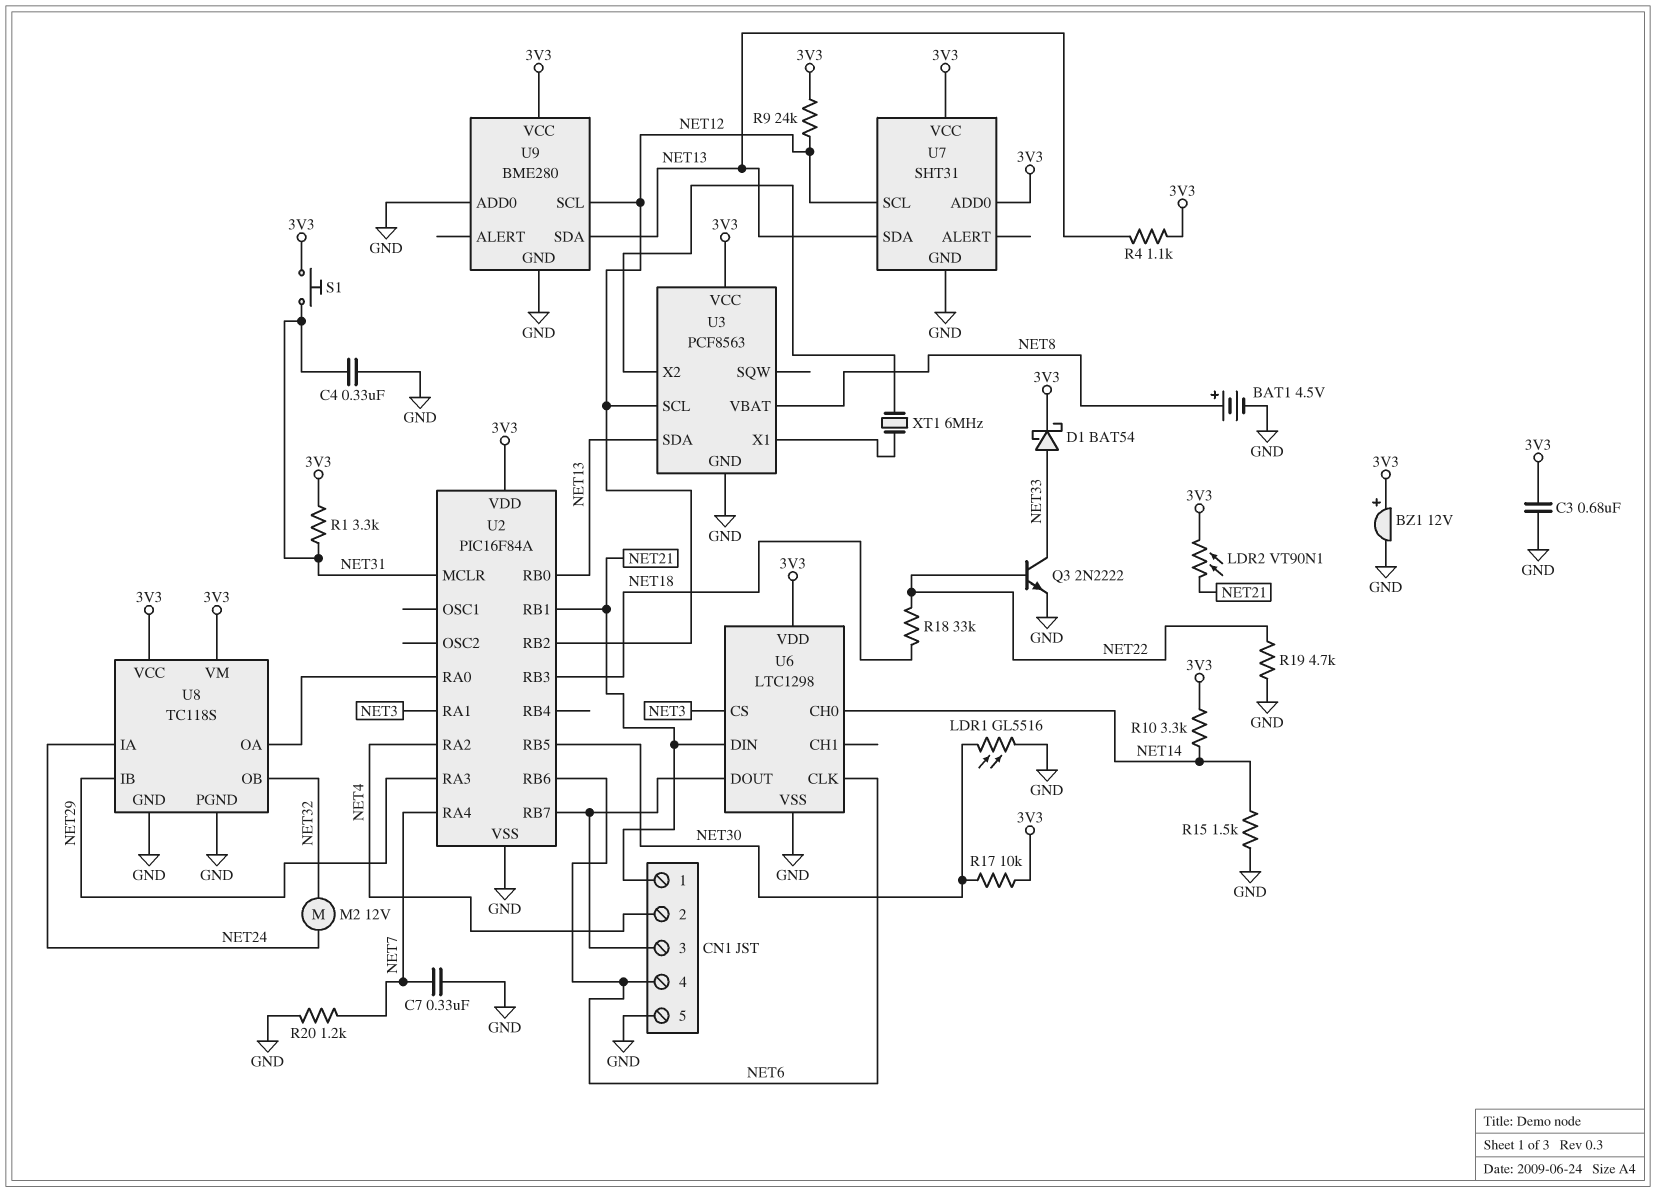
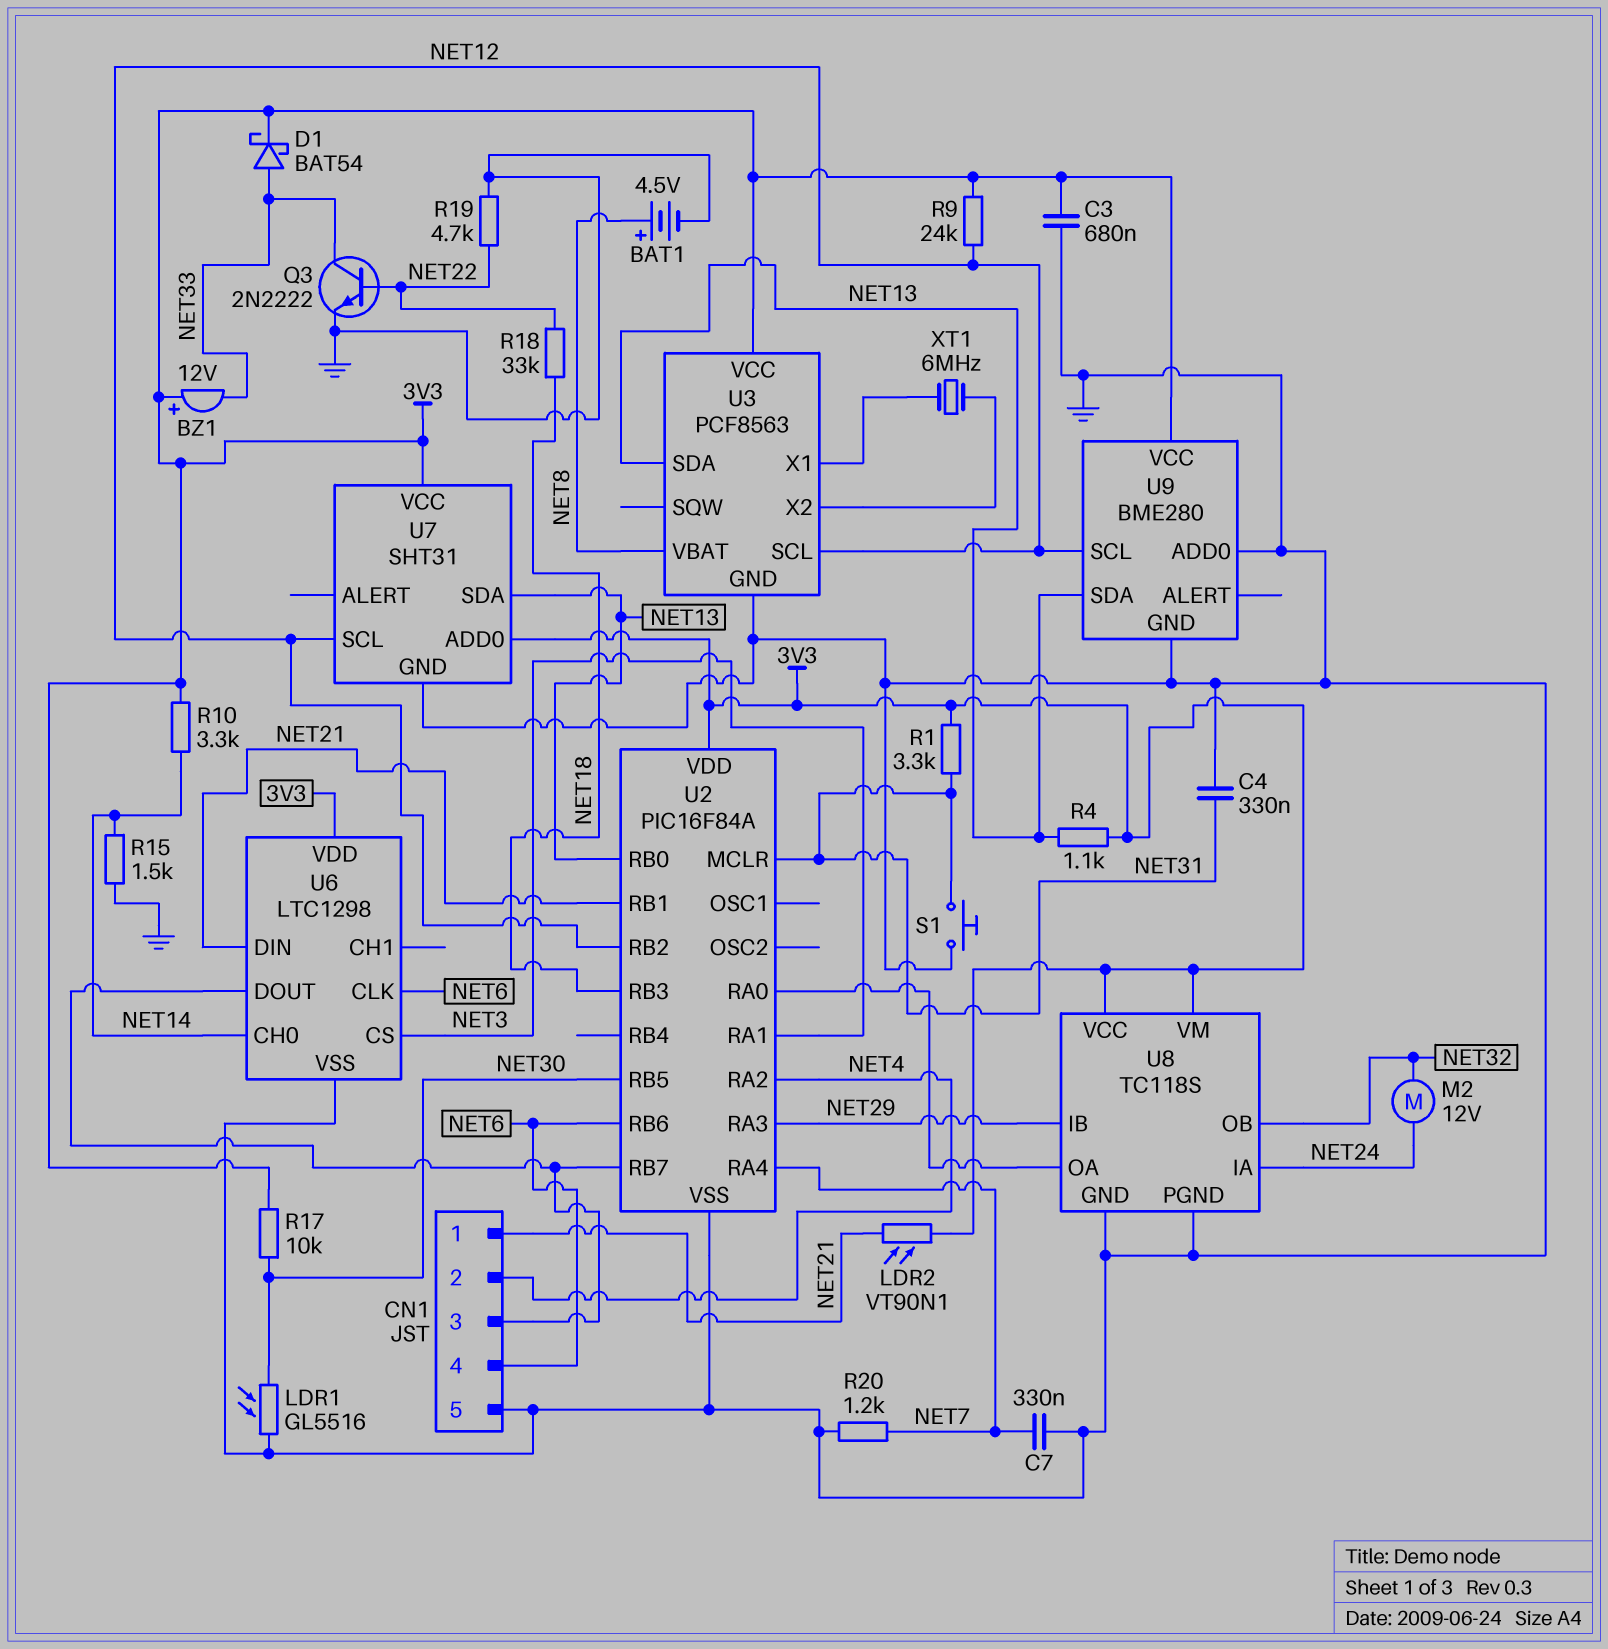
BZ1: buzzer 12V (plus 3V3, minus GND) -> buzzer 12V (plus 3V3, minus NET33)
S1: button (3V3, NET31) -> button (GND, NET31)

